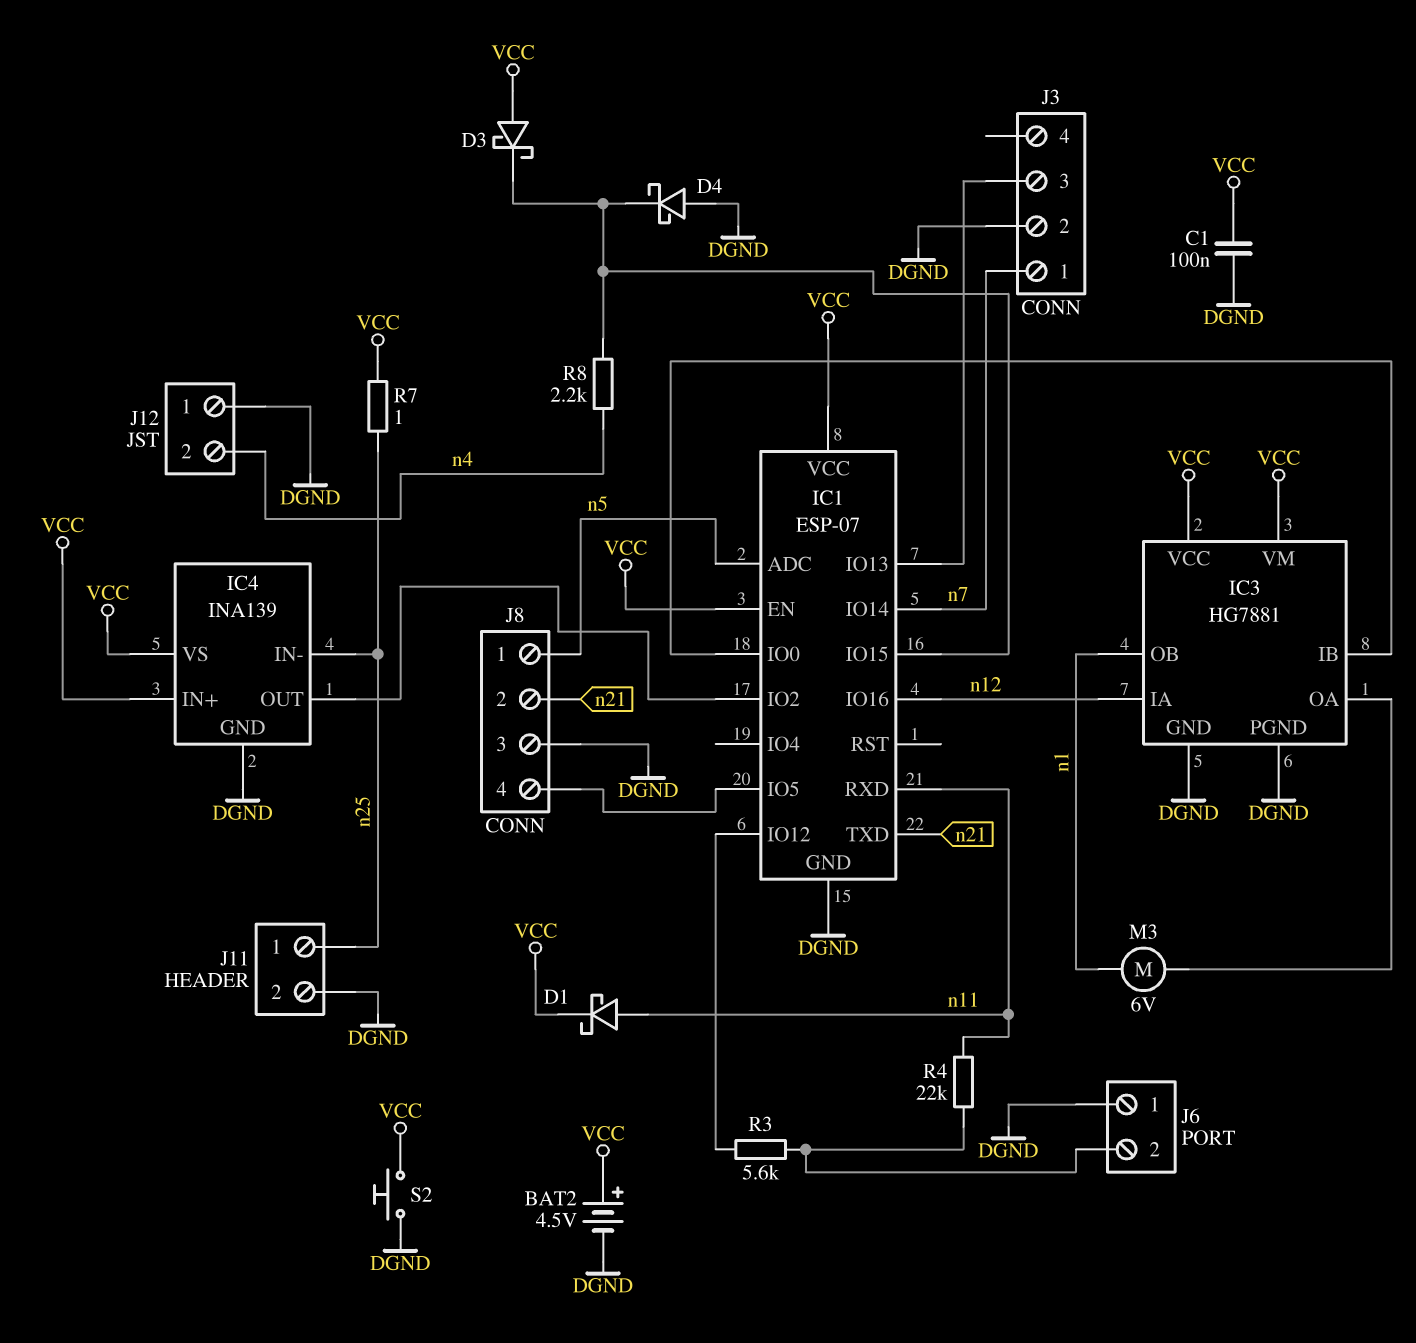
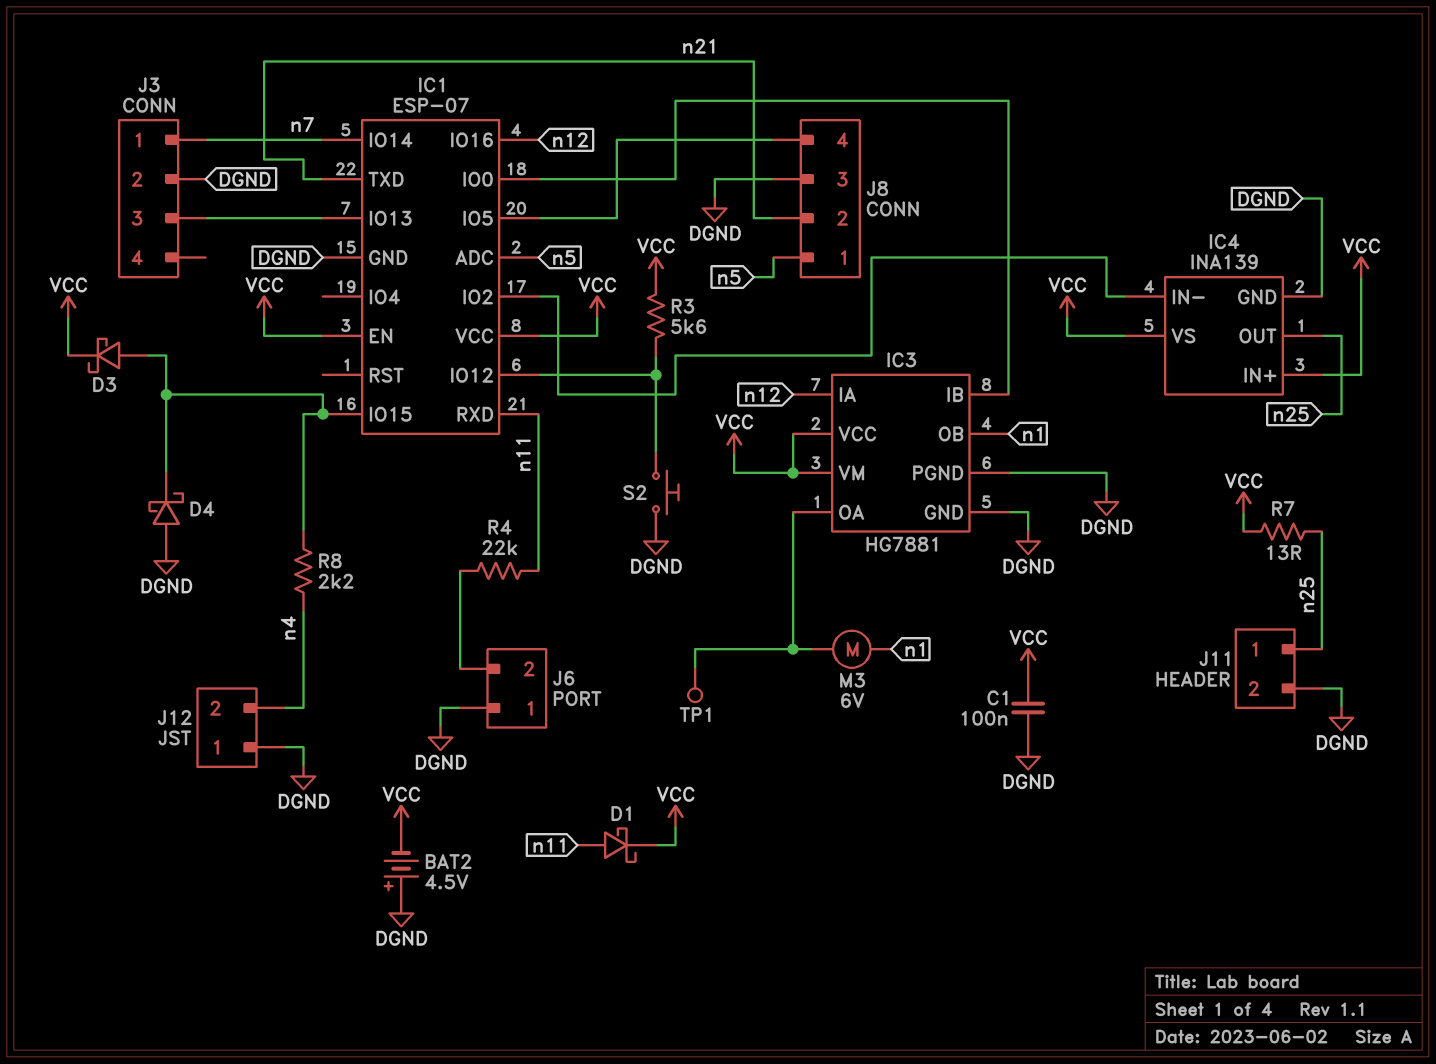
BAT2: 4.5V (plus VCC, minus DGND) -> 4.5V (plus DGND, minus VCC)
D3: schottky (A VCC, K IC1/IO15) -> schottky (A IC1/IO15, K VCC)
IC4 pin IN-: n25 -> IC1/IO2
IC4 pin OUT: IC1/IO2 -> n25
R3: 5.6k (IC1/IO12, J6/2) -> 5.6k (IC1/IO12, VCC)
R7: 1 (VCC, n25) -> 13 (VCC, n25)
S2: button (DGND, VCC) -> button (DGND, IC1/IO12)
TP1: none -> test point (IC3/OA)

